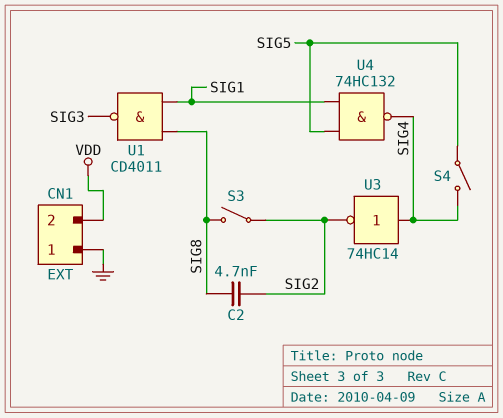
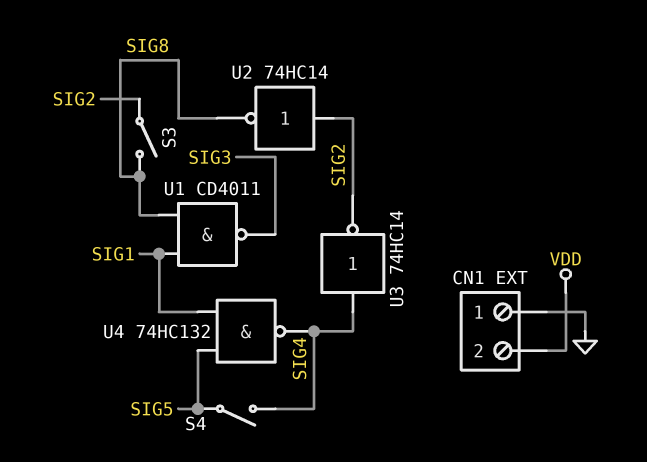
C2: 4.7nF (SIG2, SIG8) -> none
U2: none -> NOT 74HC14 (in SIG2, out SIG8)

